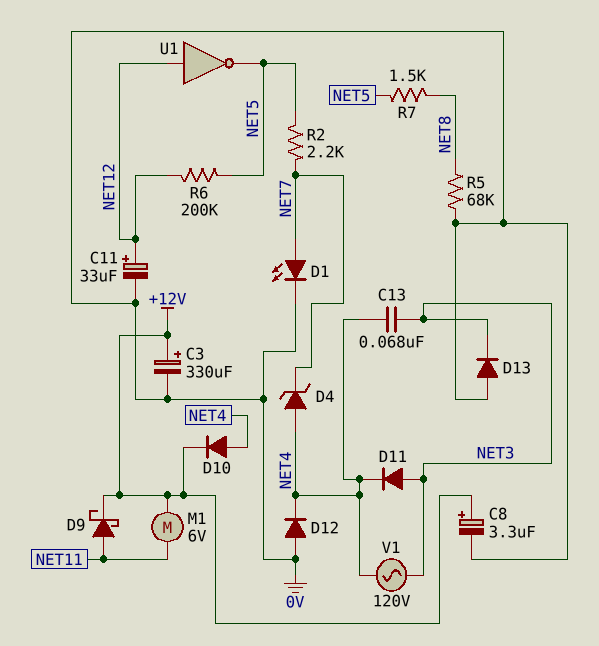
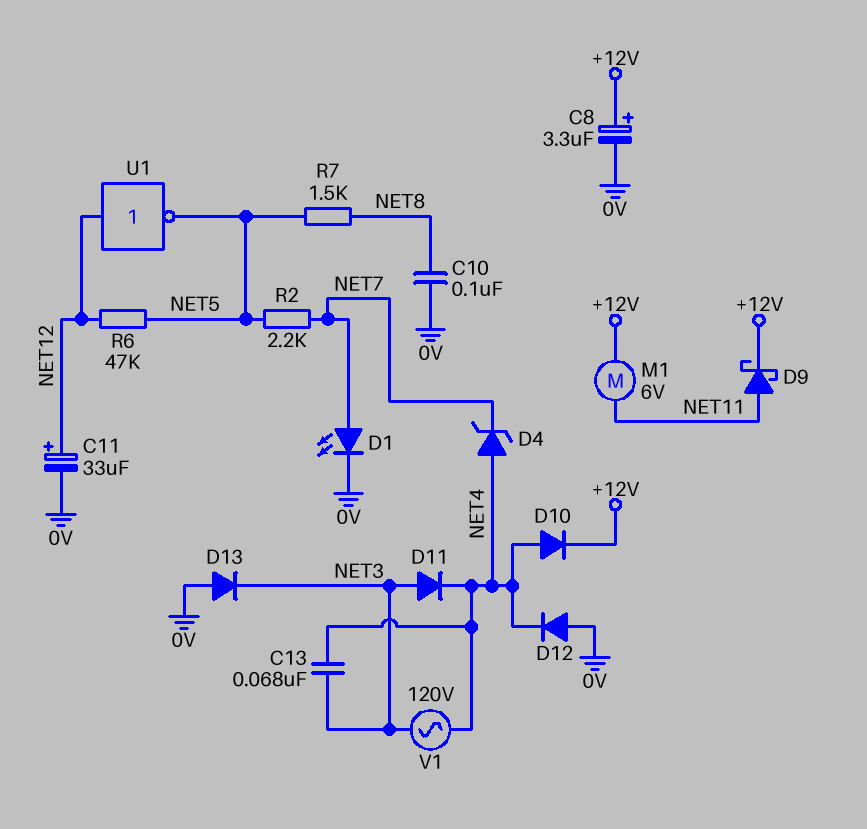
C3: 330uF (plus +12V, minus 0V) -> none
C10: none -> 100nF (0V, NET8)
R5: 68k (0V, NET8) -> none
R6: 200k (NET5, NET12) -> 47k (NET5, NET12)

